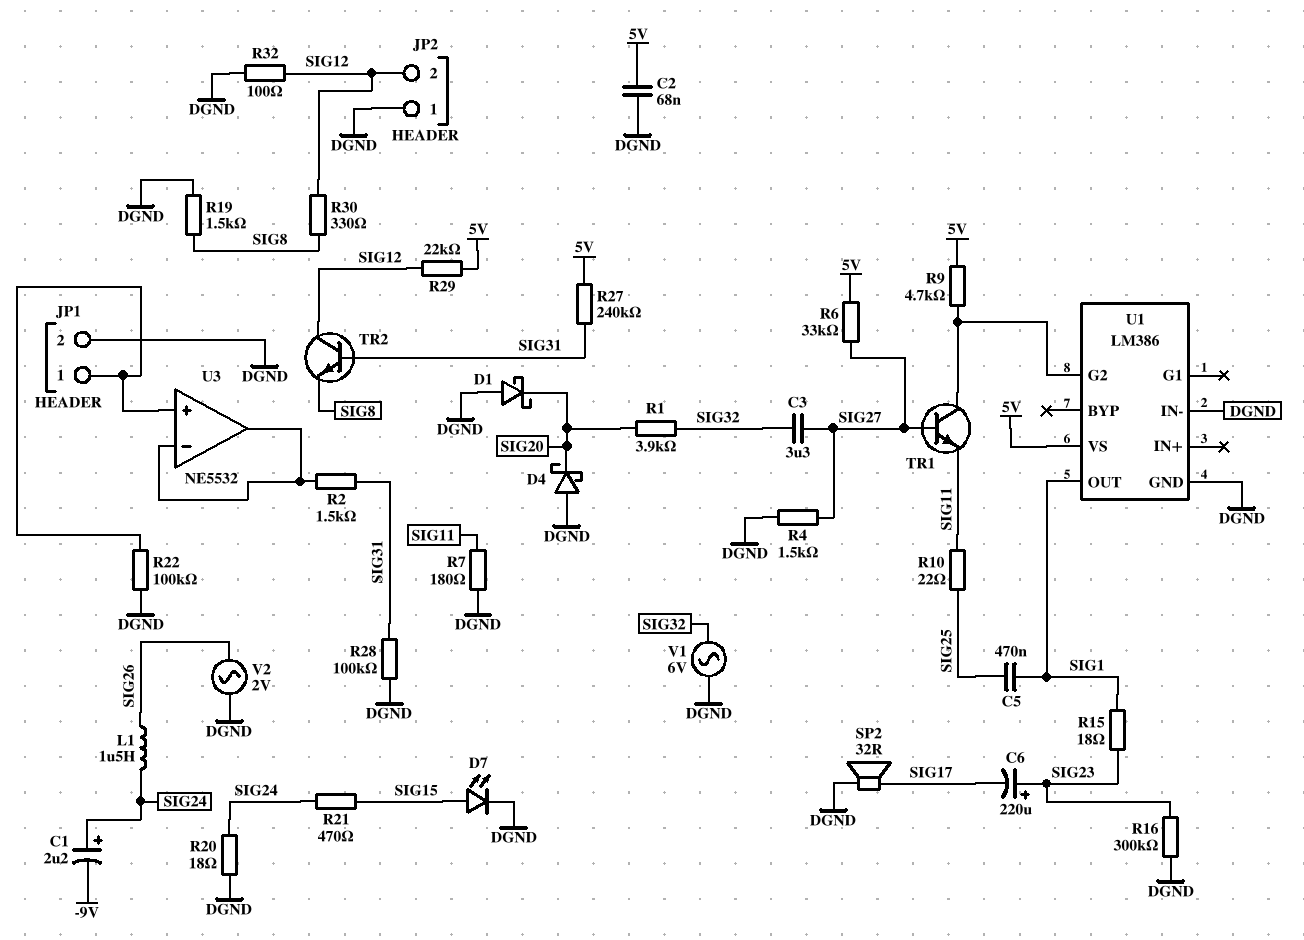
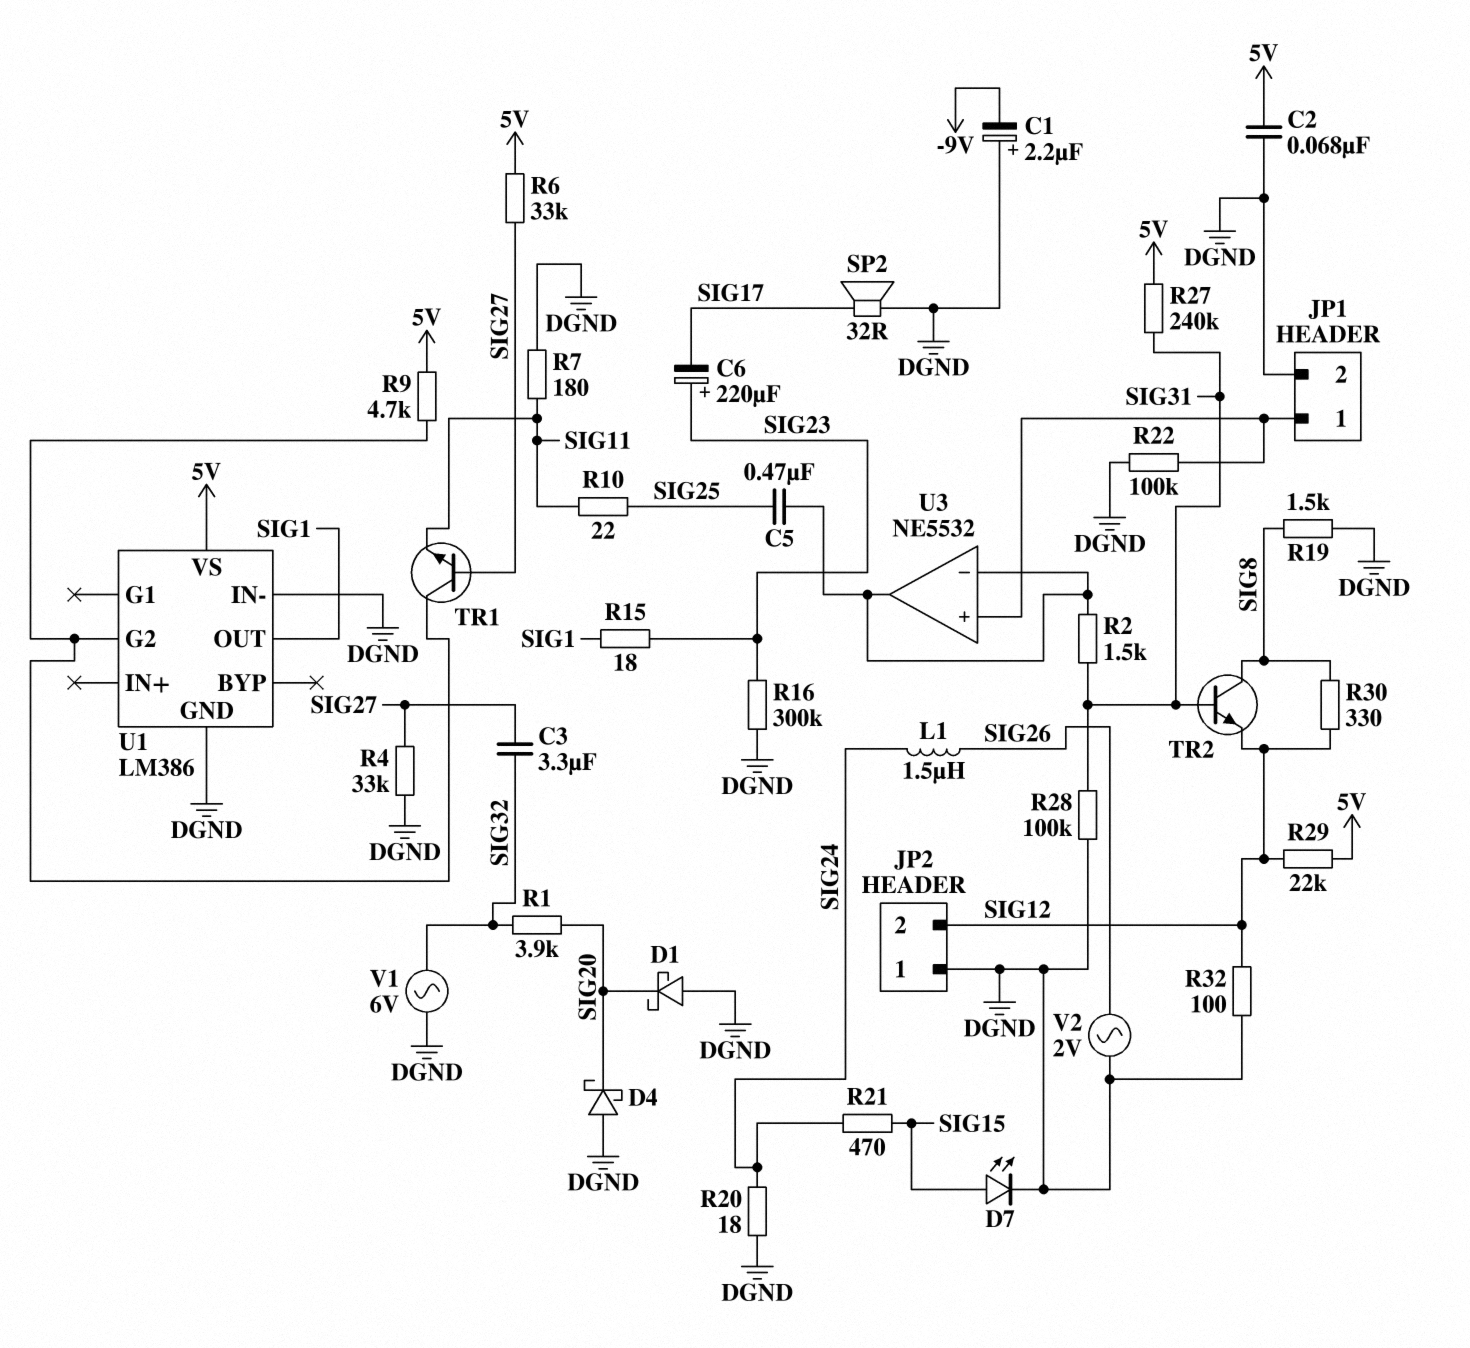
C1: 2.2uF (plus SIG24, minus -9V) -> 2.2uF (plus DGND, minus -9V)
C5: 470nF (SIG1, SIG25) -> 470nF (SIG25, U3/in-)
R4: 1.5k (DGND, SIG27) -> 33k (DGND, SIG27)
TR2: NPN (B SIG31, C SIG12, E SIG8) -> NPN (B SIG31, C SIG8, E SIG12)

